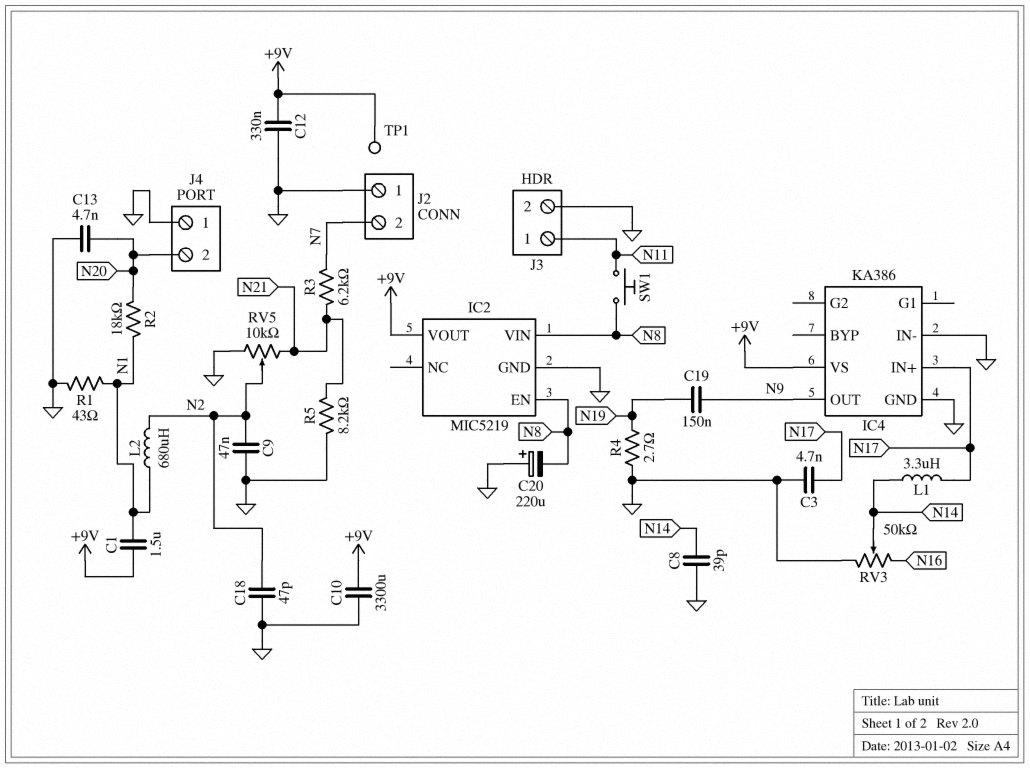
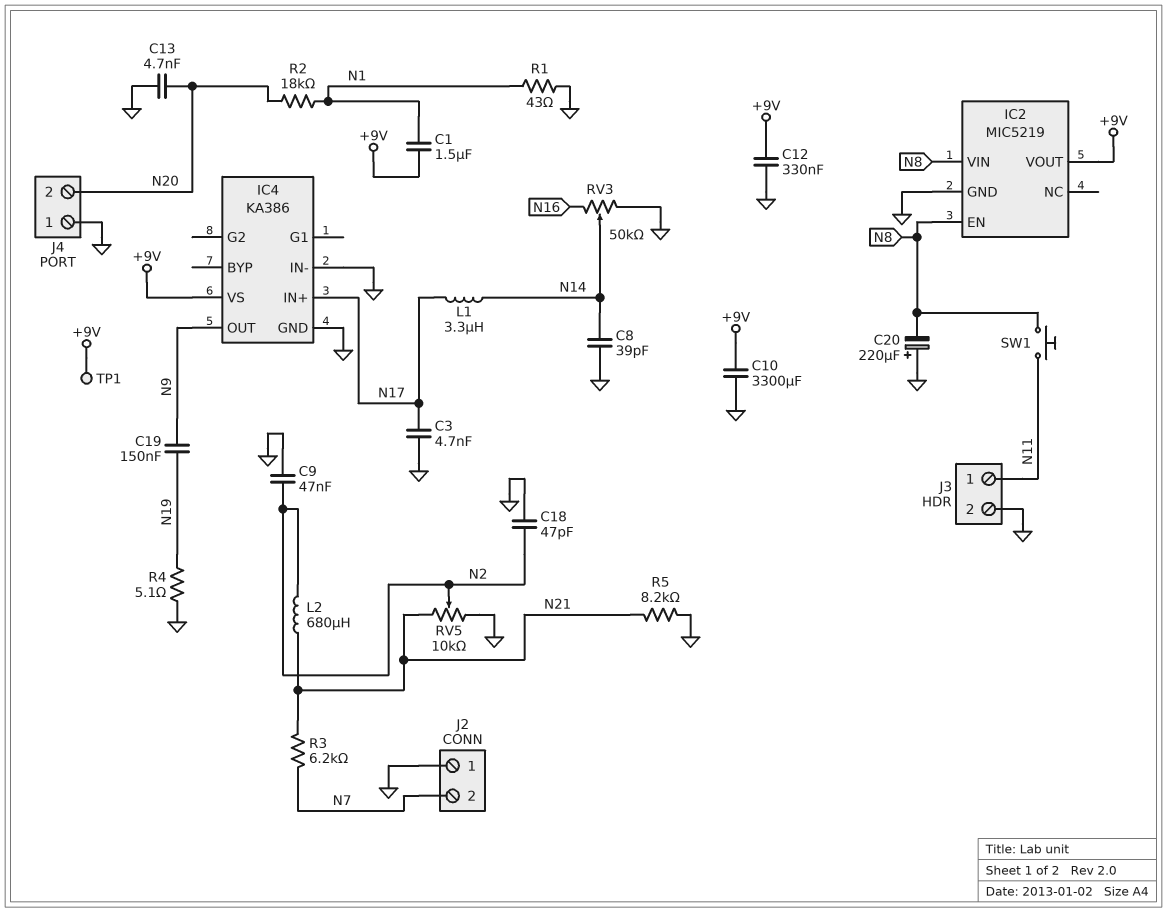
L2: 680uH (N1, N2) -> 680uH (N2, N21)
R4: 2.7 (GND, N19) -> 5.1 (GND, N19)

